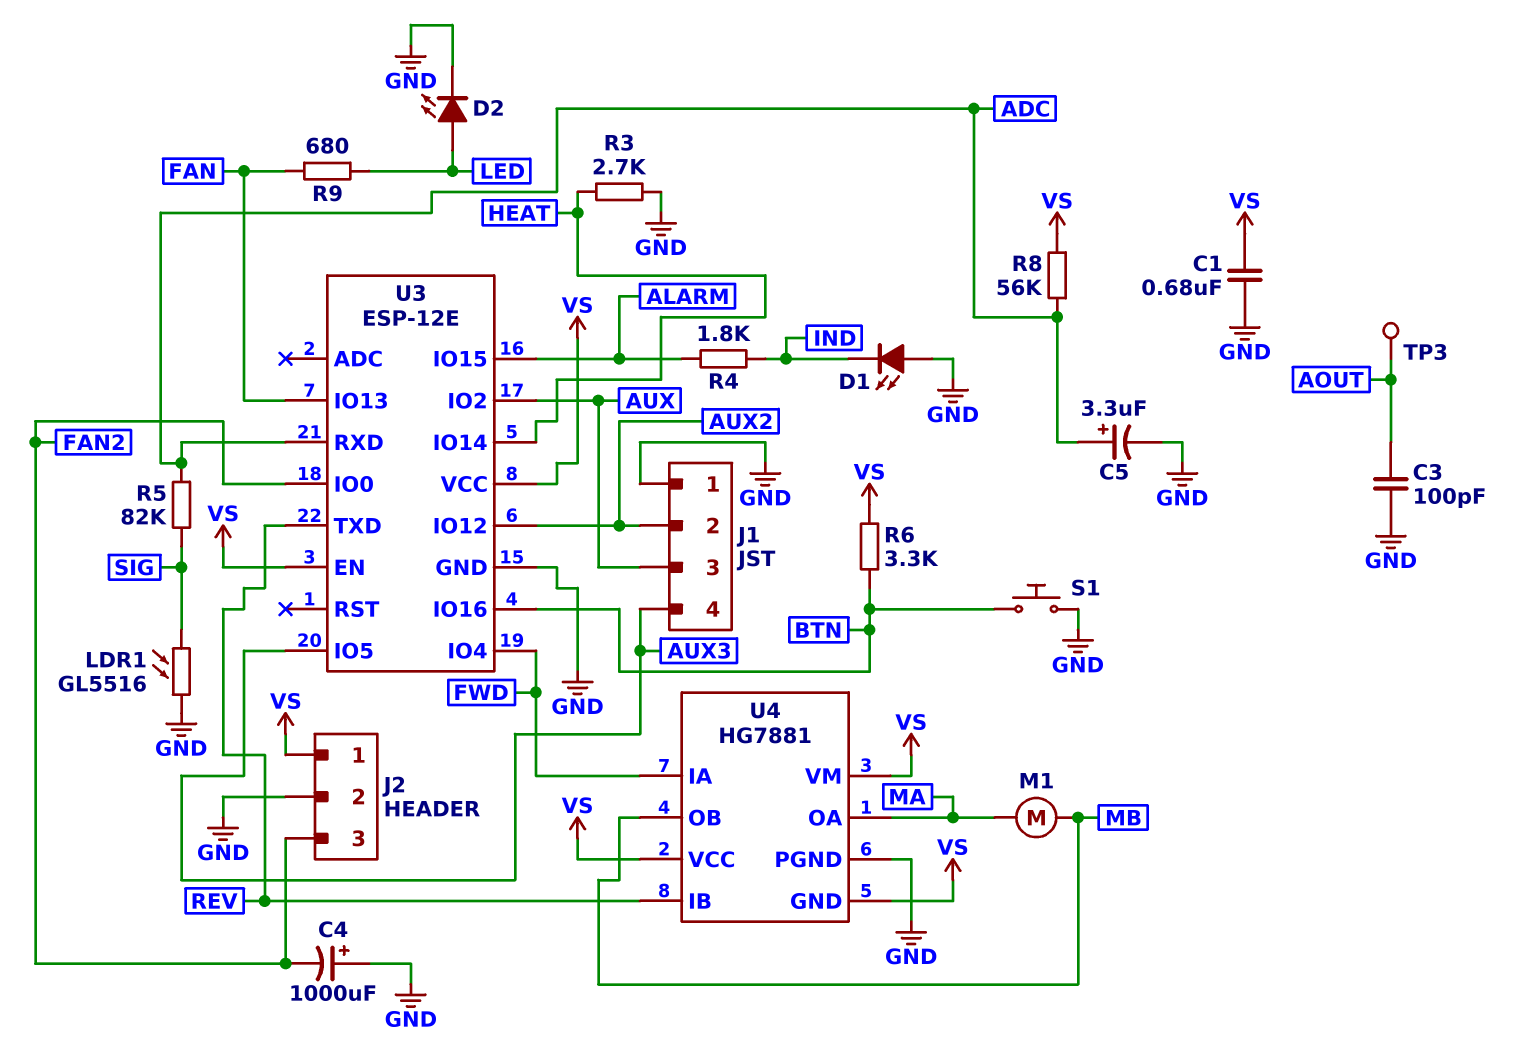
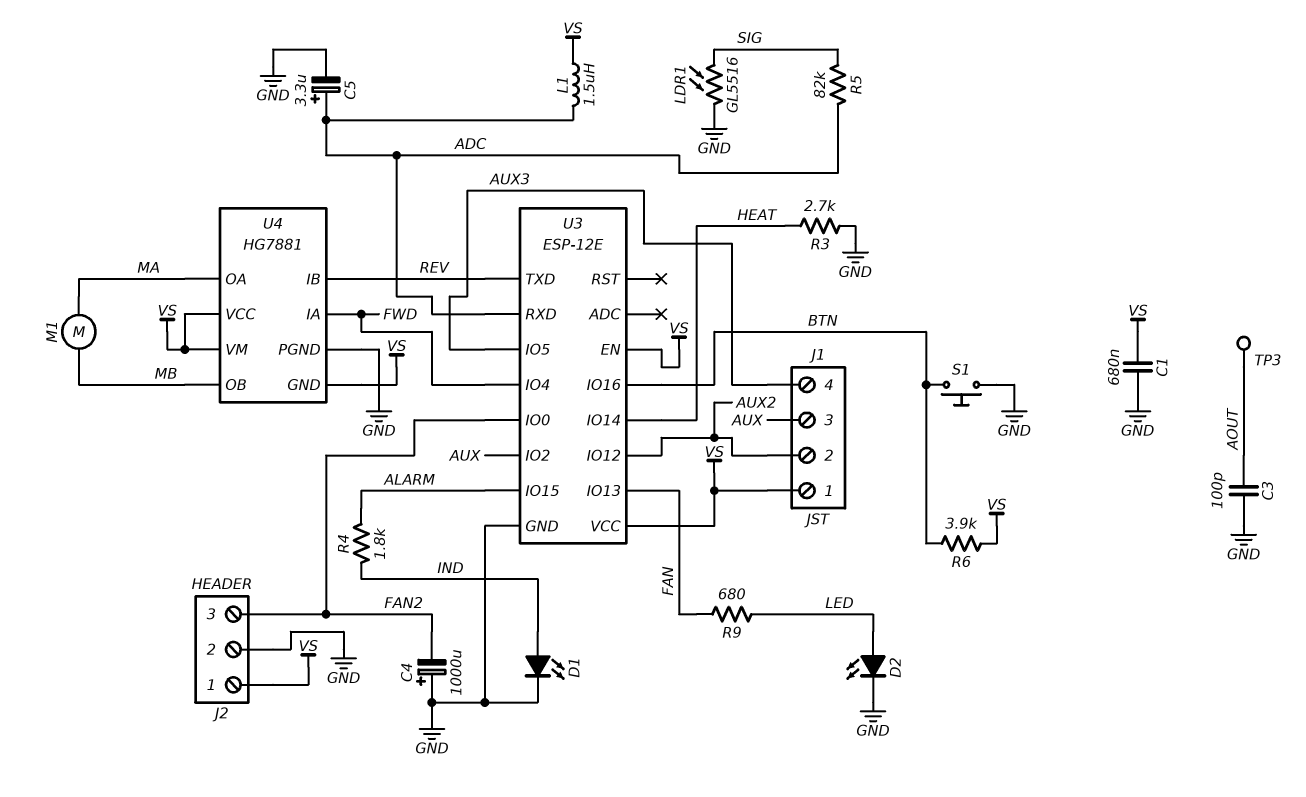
D1: LED (A GND, K IND) -> LED (A IND, K GND)
J1 pin 1: GND -> VS
L1: none -> 1.5uH (ADC, VS)
R6: 3.3k (BTN, VS) -> 3.9k (BTN, VS)
R8: 56k (ADC, VS) -> none

